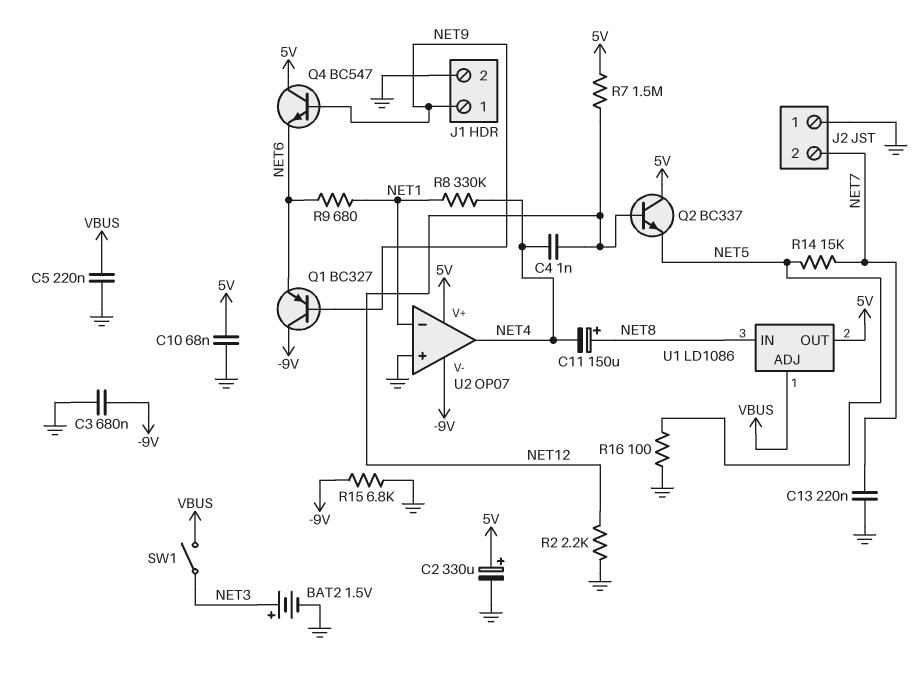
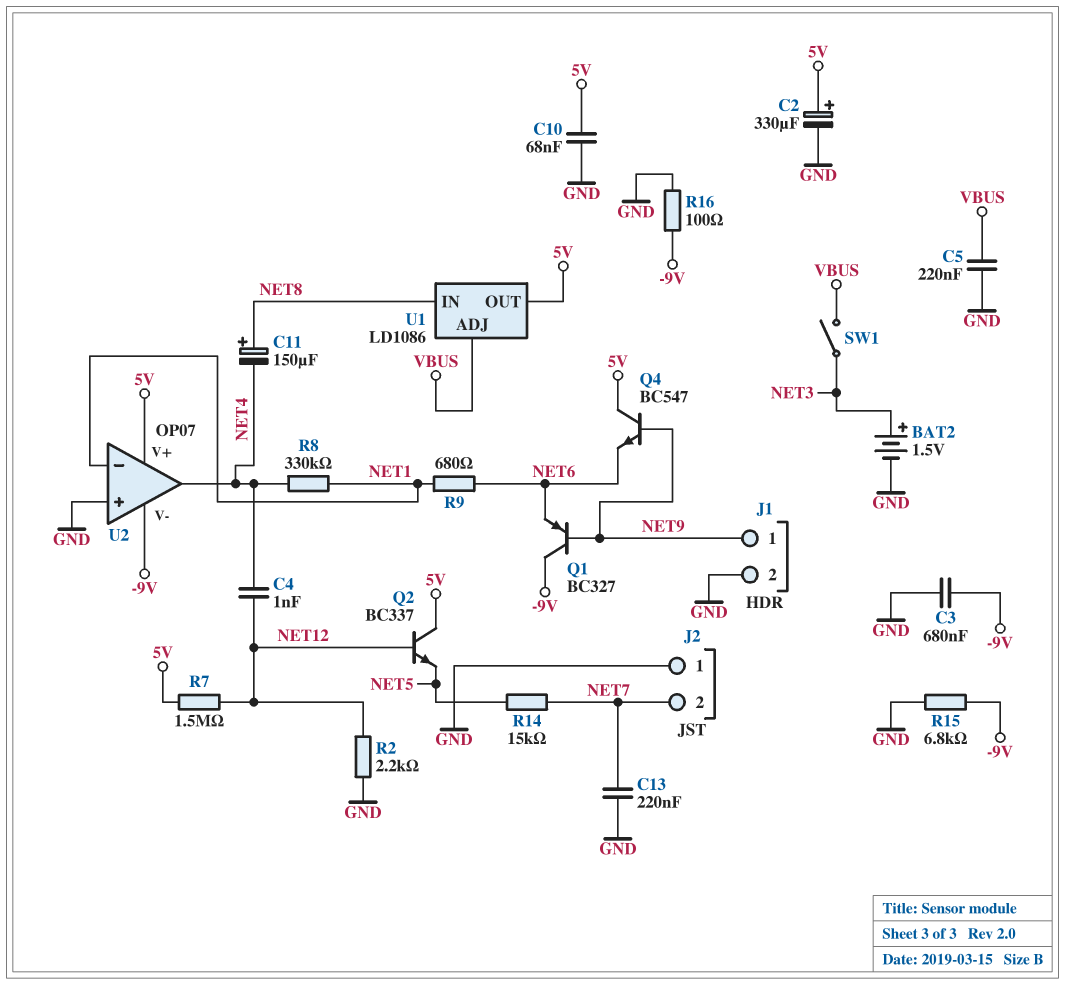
R16: 100 (GND, NET5) -> 100 (-9V, GND)

